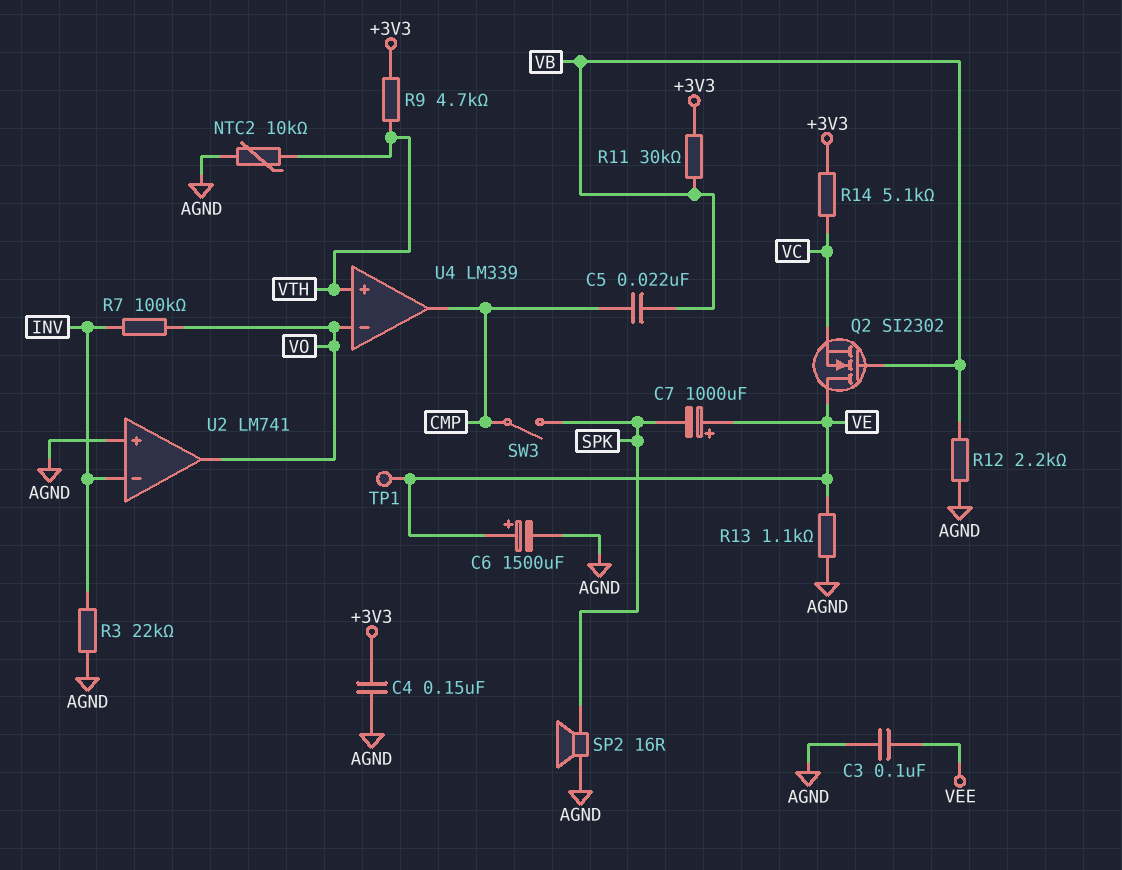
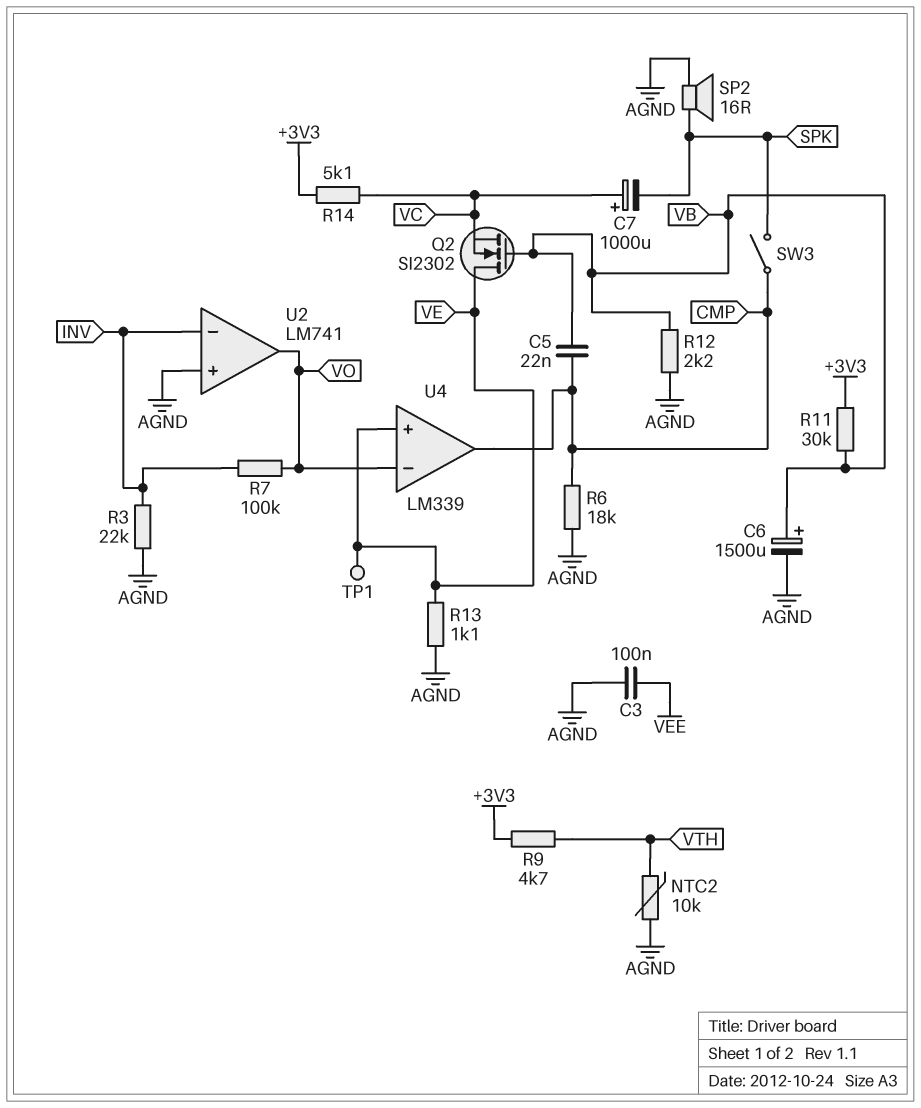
C4: 150nF (+3V3, AGND) -> none
C6: 1500uF (plus VE, minus AGND) -> 1500uF (plus VB, minus AGND)
C7: 1000uF (plus VE, minus SPK) -> 1000uF (plus VC, minus SPK)
R6: none -> 18k (AGND, CMP)
U4 pin in+: VTH -> VE

